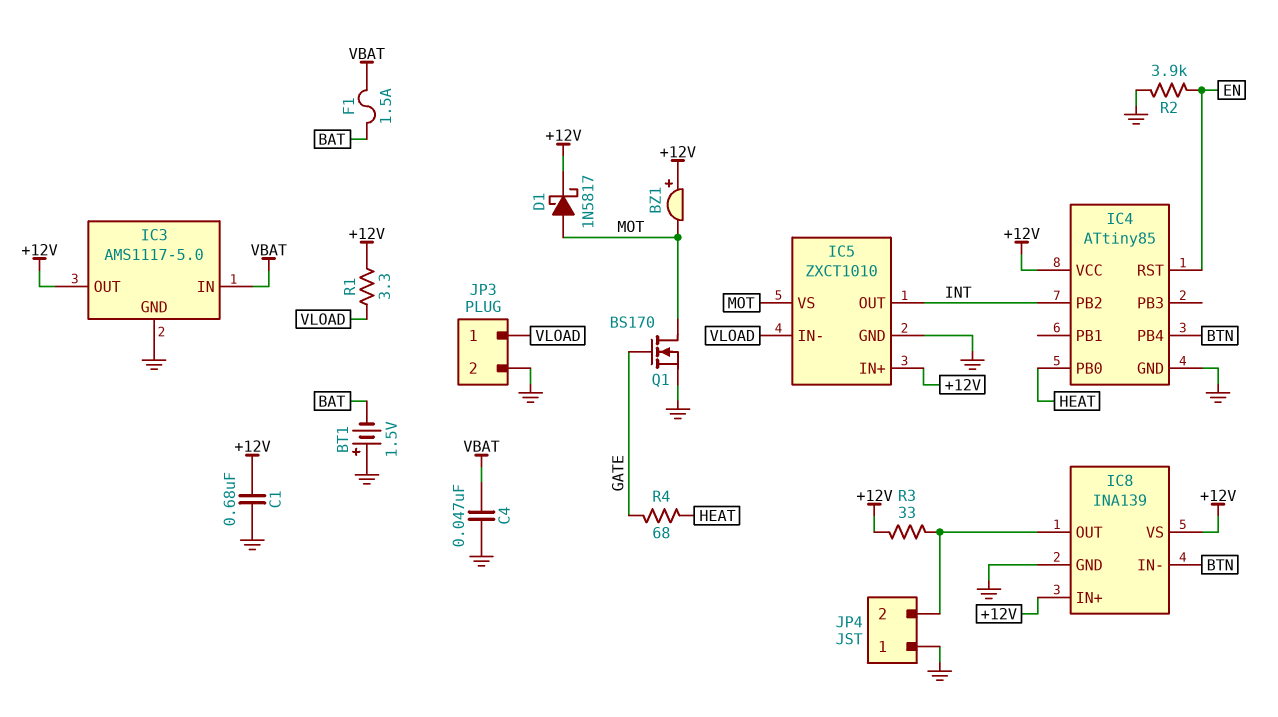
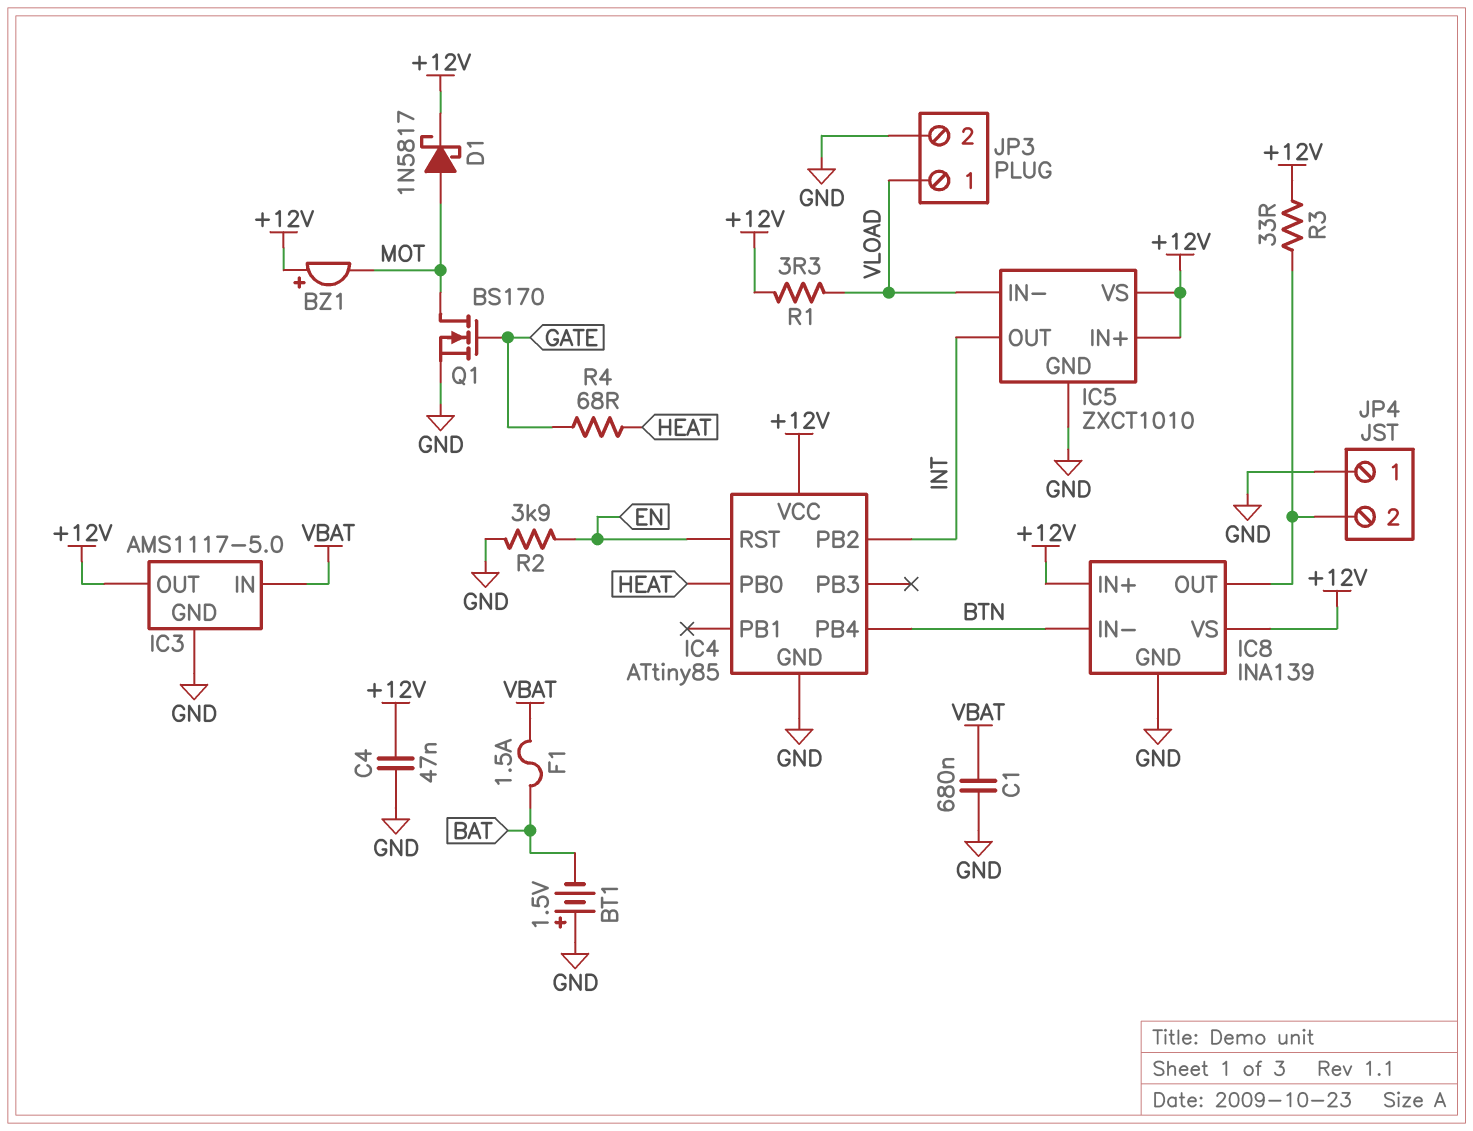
C1: 680nF (+12V, GND) -> 680nF (GND, VBAT)
C4: 47nF (GND, VBAT) -> 47nF (+12V, GND)
IC5 pin VS: MOT -> +12V

